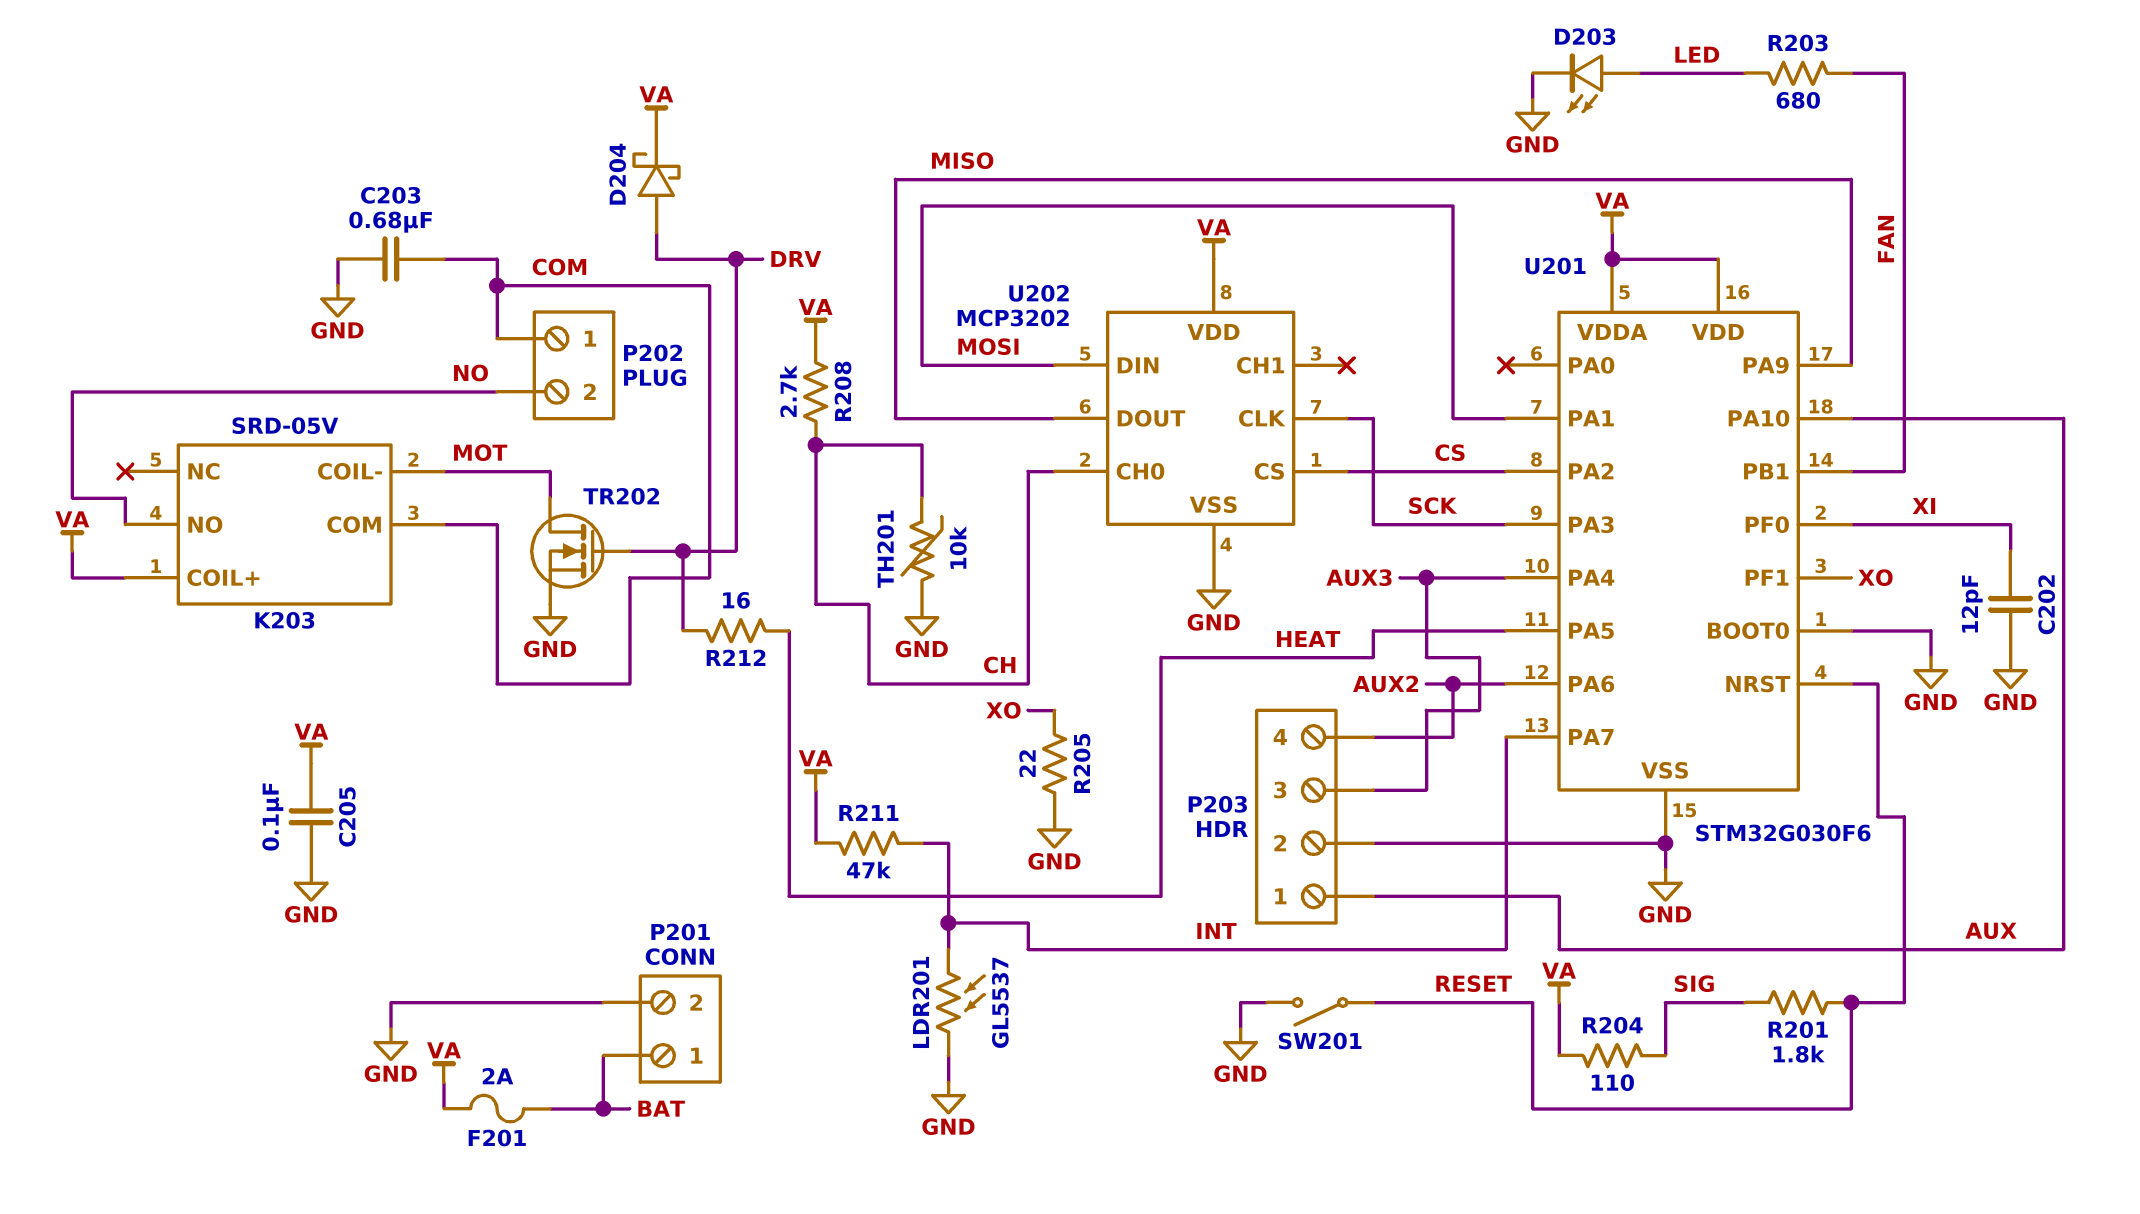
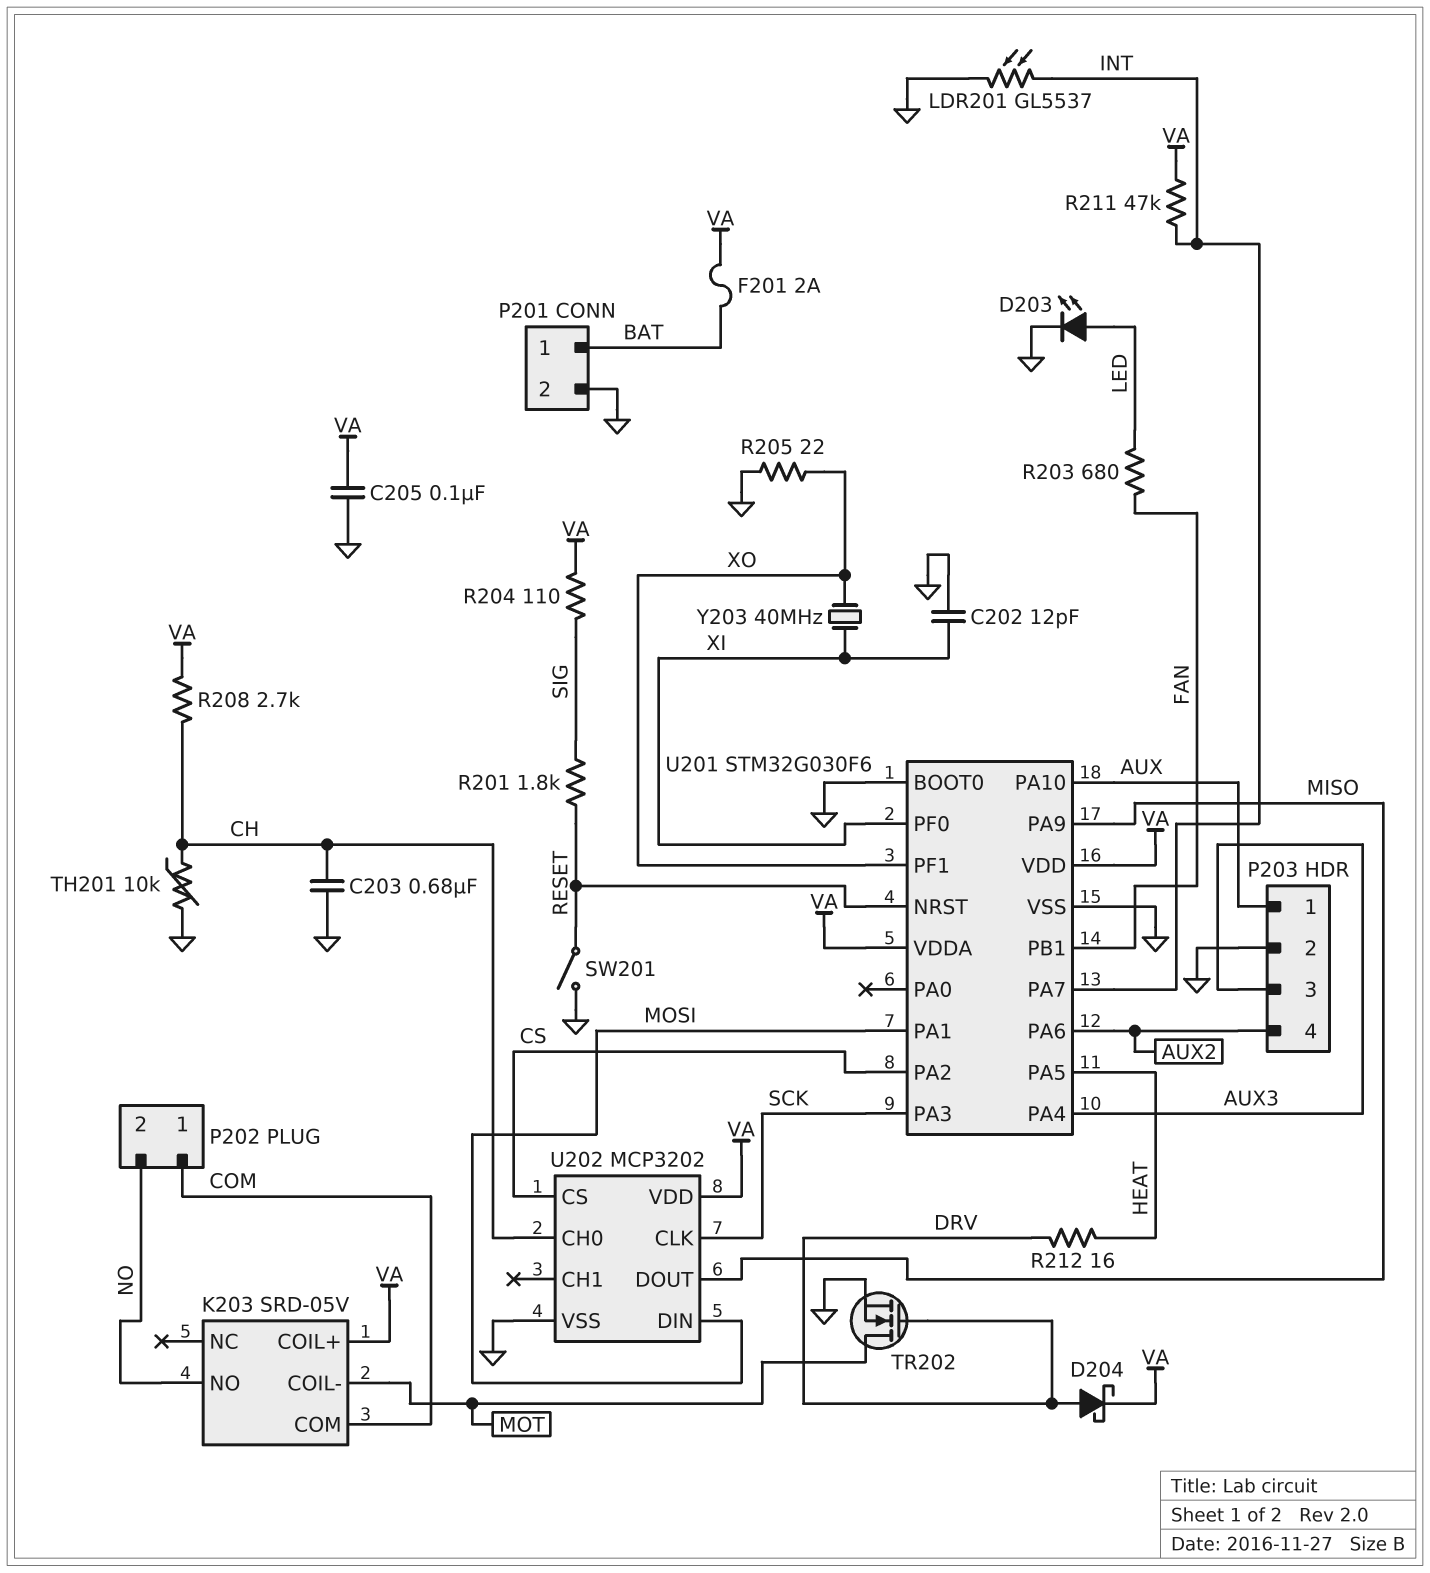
C203: 680nF (COM, GND) -> 680nF (CH, GND)
Y203: none -> 40MHz (XI, XO)

